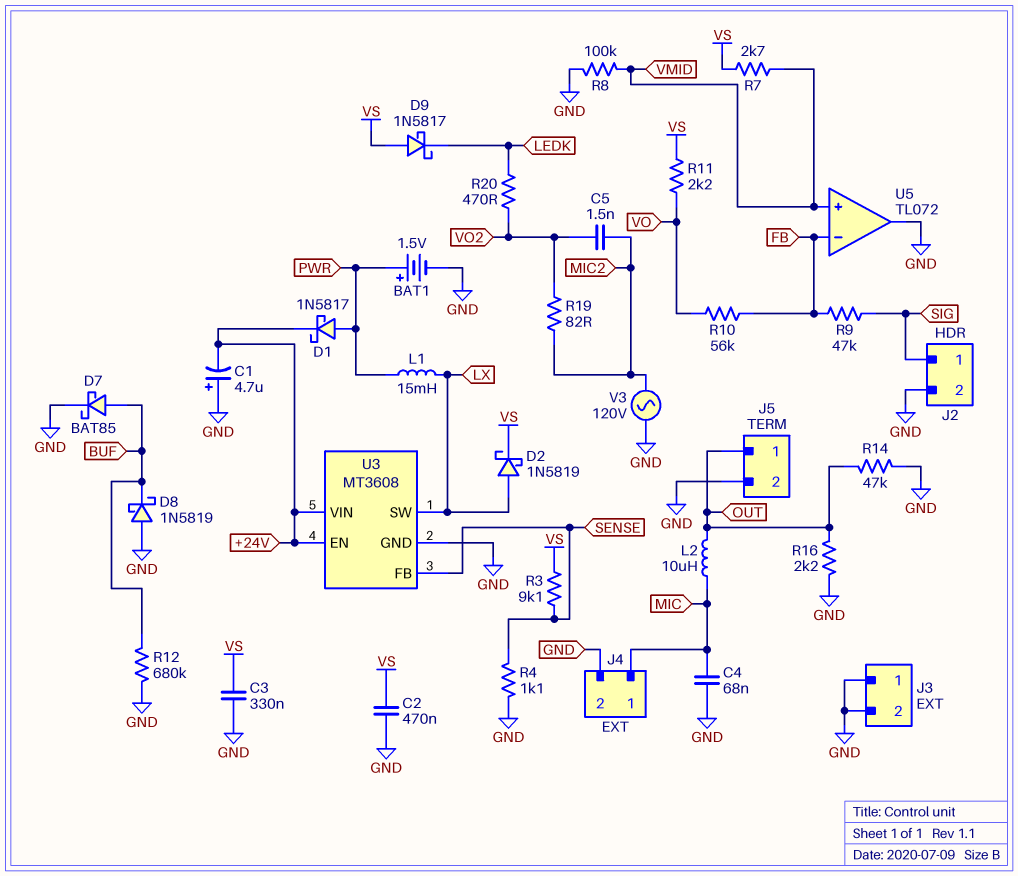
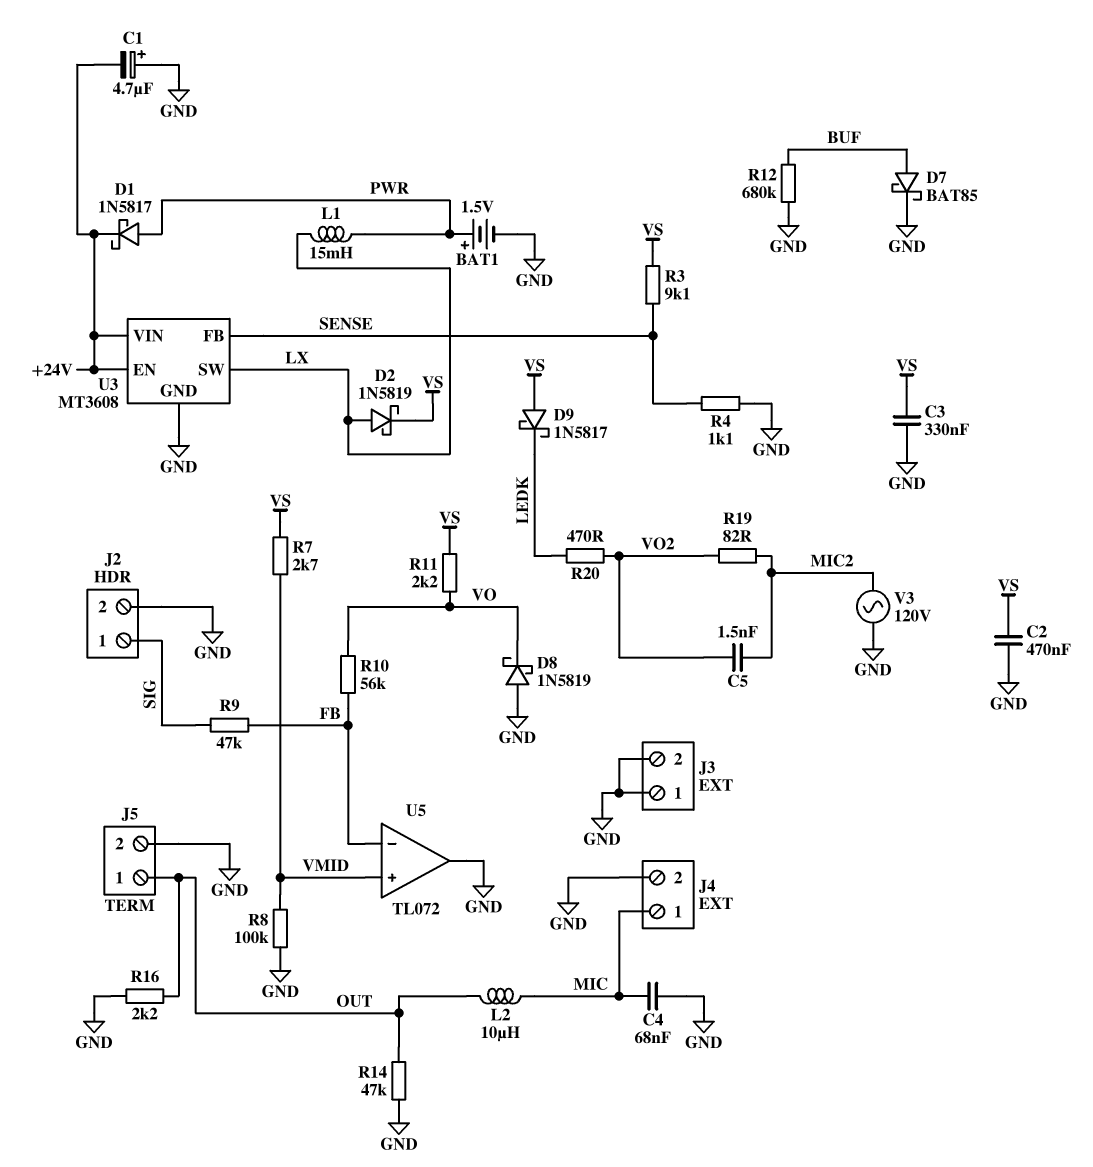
D8: schottky 1N5819 (A GND, K BUF) -> schottky 1N5819 (A GND, K VO)

